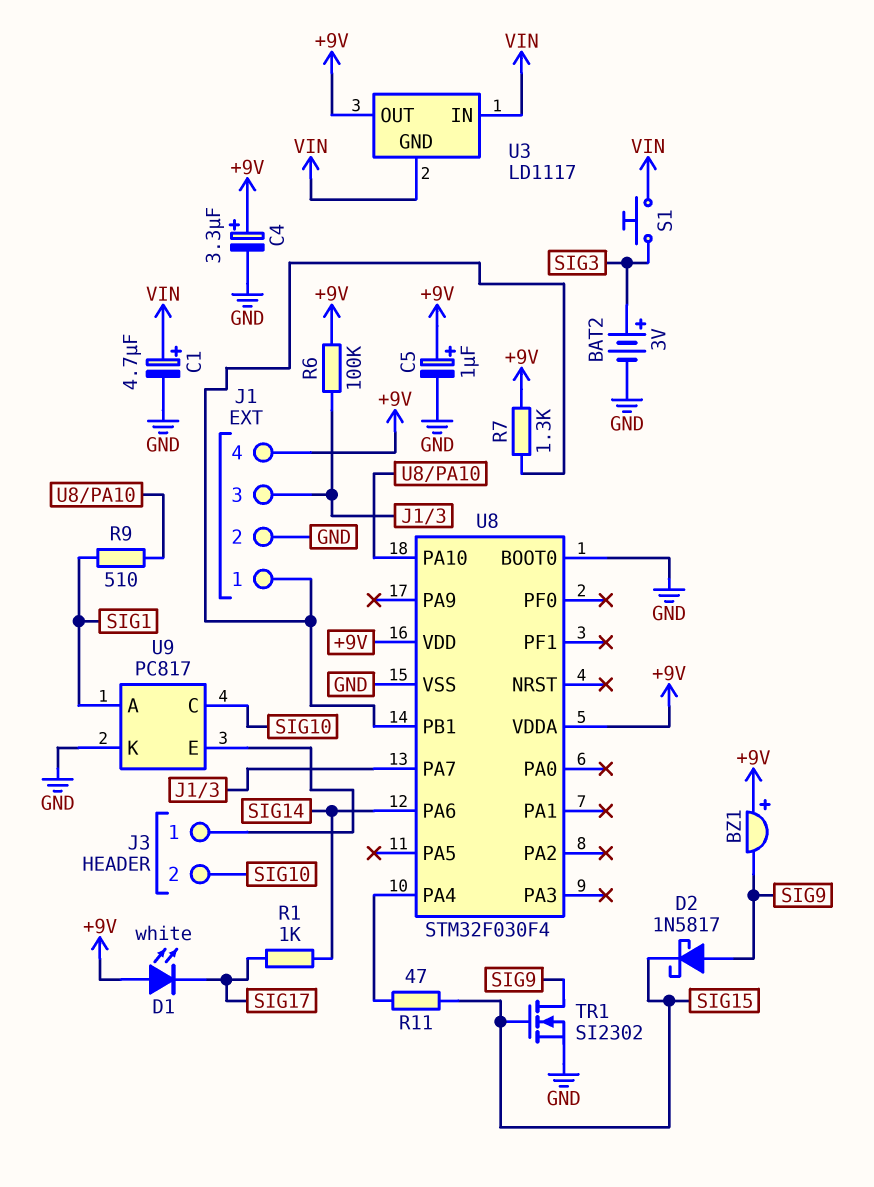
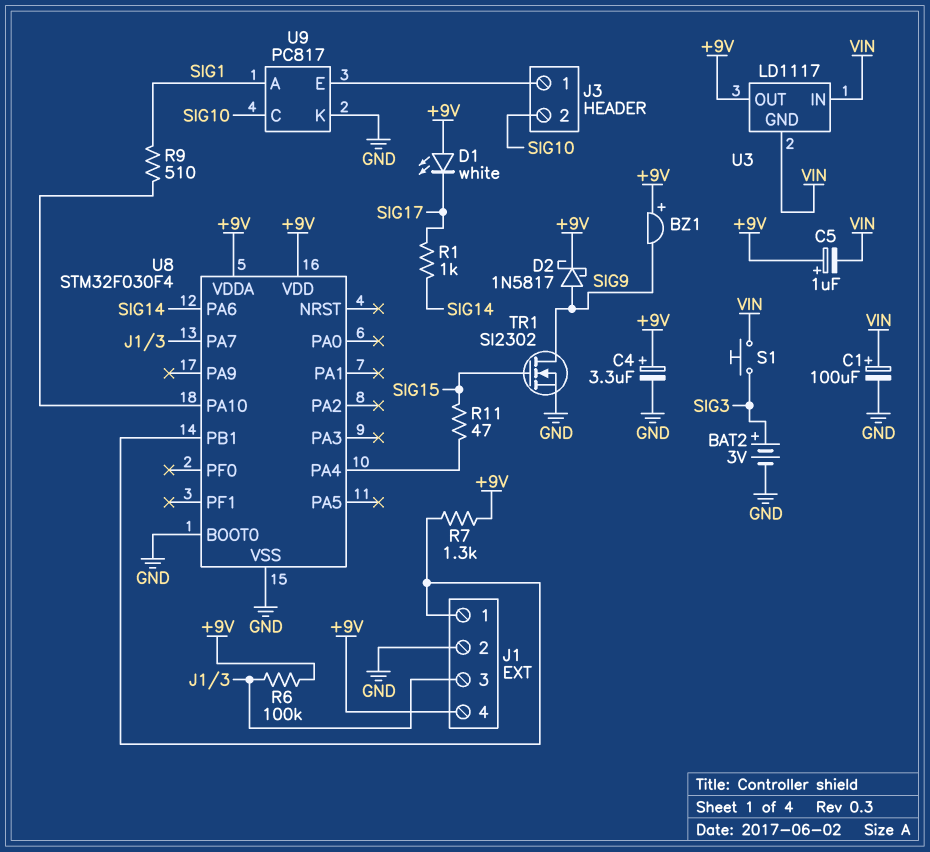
C1: 4.7uF (plus VIN, minus GND) -> 100uF (plus VIN, minus GND)
C5: 1uF (plus +9V, minus GND) -> 1uF (plus +9V, minus VIN)
D2: schottky 1N5817 (A SIG9, K SIG15) -> schottky 1N5817 (A SIG9, K +9V)

